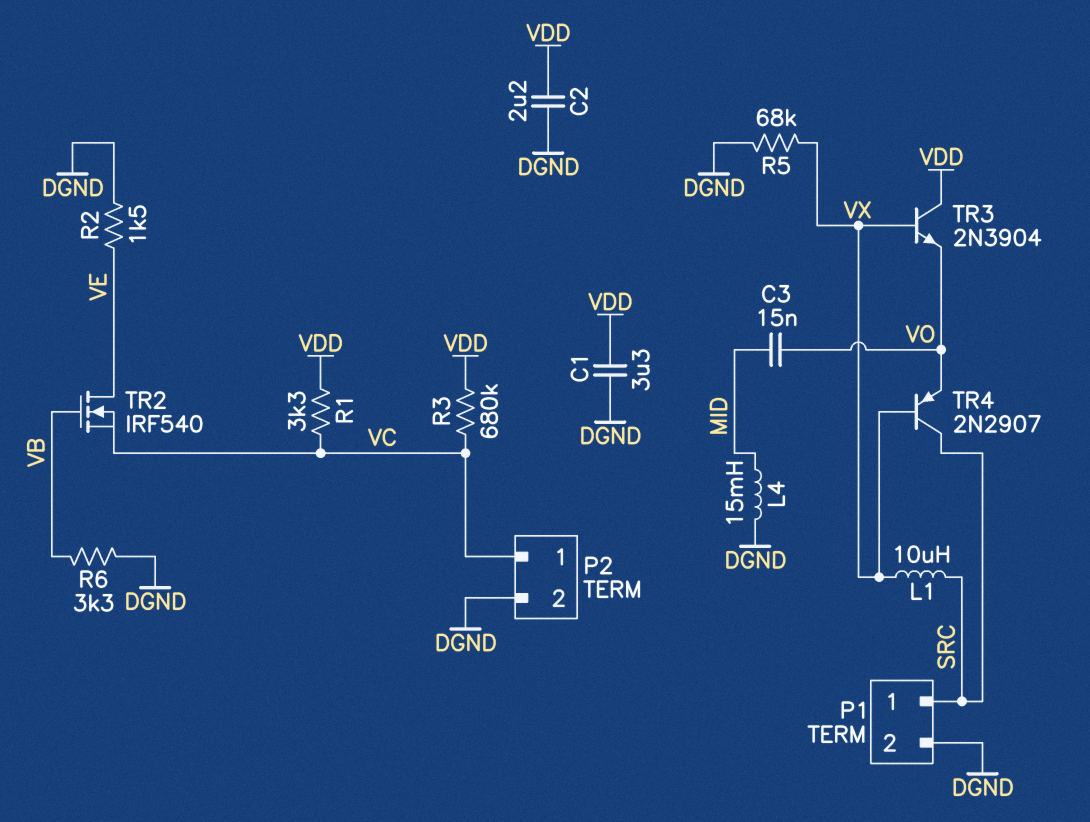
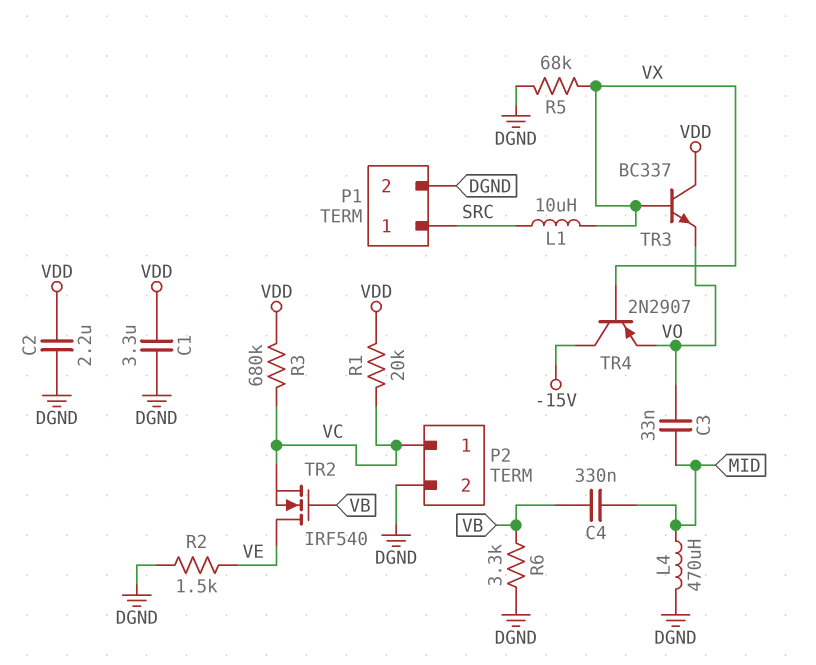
C3: 15nF (MID, VO) -> 33nF (MID, VO)
C4: none -> 330nF (MID, VB)
L4: 15mH (DGND, MID) -> 470uH (DGND, MID)
R1: 3.3k (VC, VDD) -> 20k (VC, VDD)
TR3: NPN 2N3904 (B VX, C VDD, E VO) -> NPN BC337 (B VX, C VDD, E VO)
TR4: PNP 2N2907 (B VX, C SRC, E VO) -> PNP 2N2907 (B VX, C -15V, E VO)

